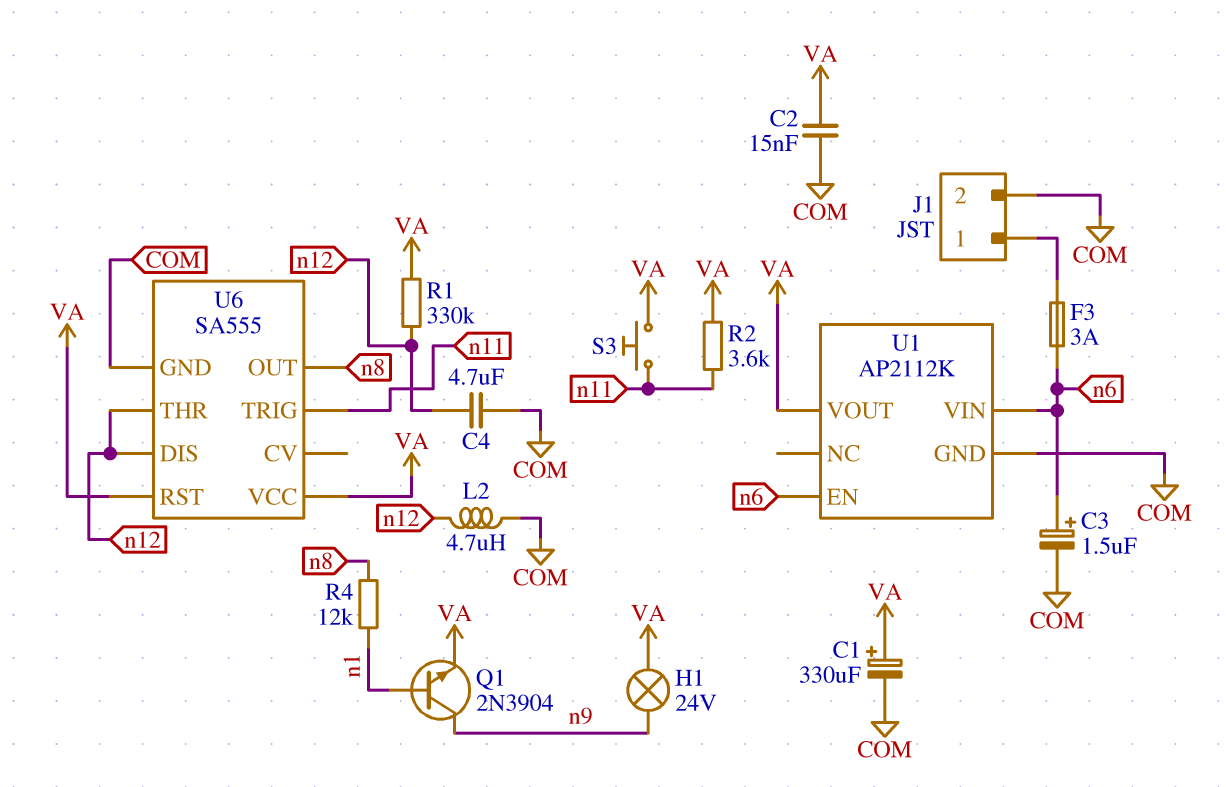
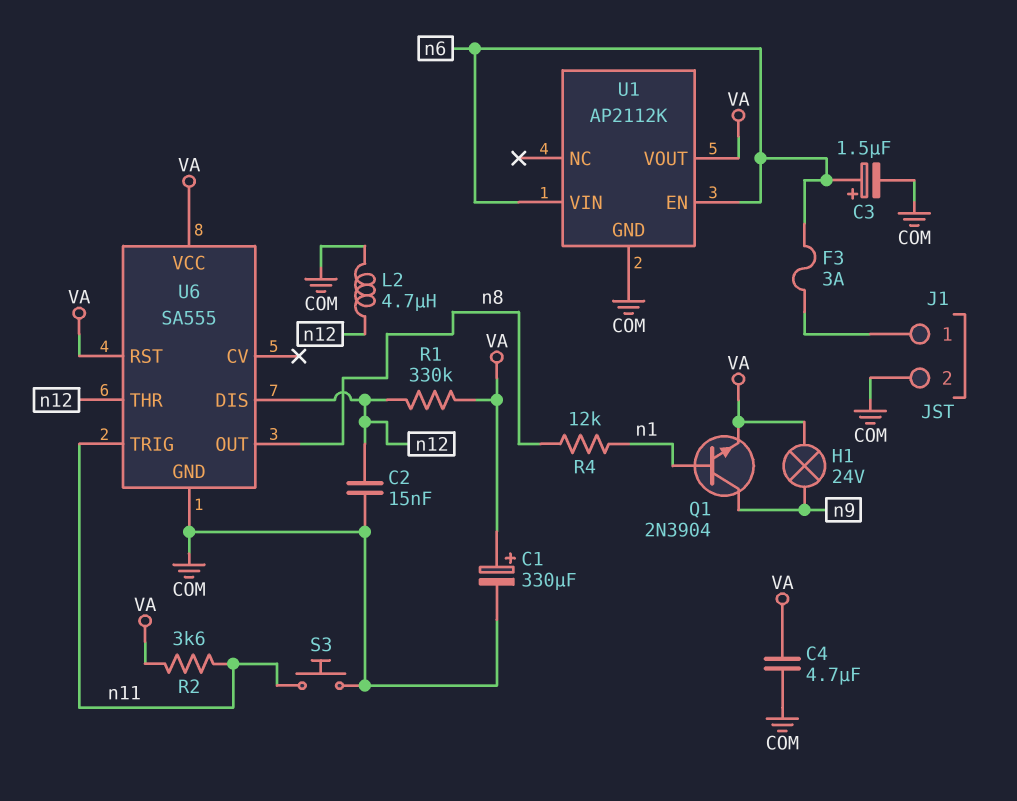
C2: 15nF (COM, VA) -> 15nF (COM, n12)
C4: 4.7uF (COM, n12) -> 4.7uF (COM, VA)
S3: button (VA, n11) -> button (COM, n11)

